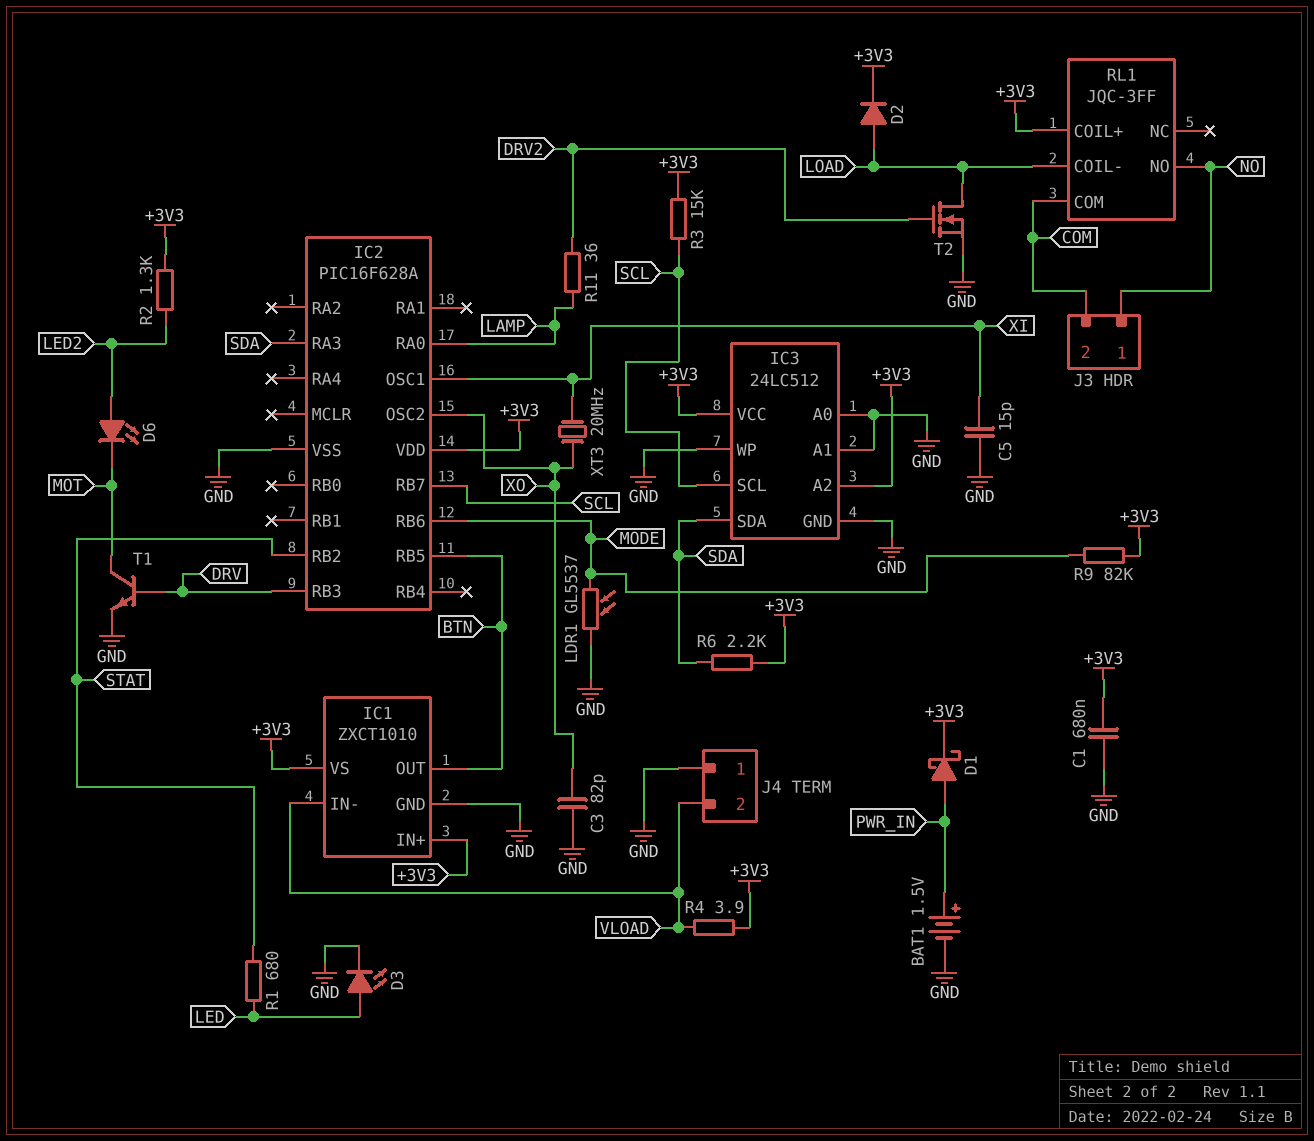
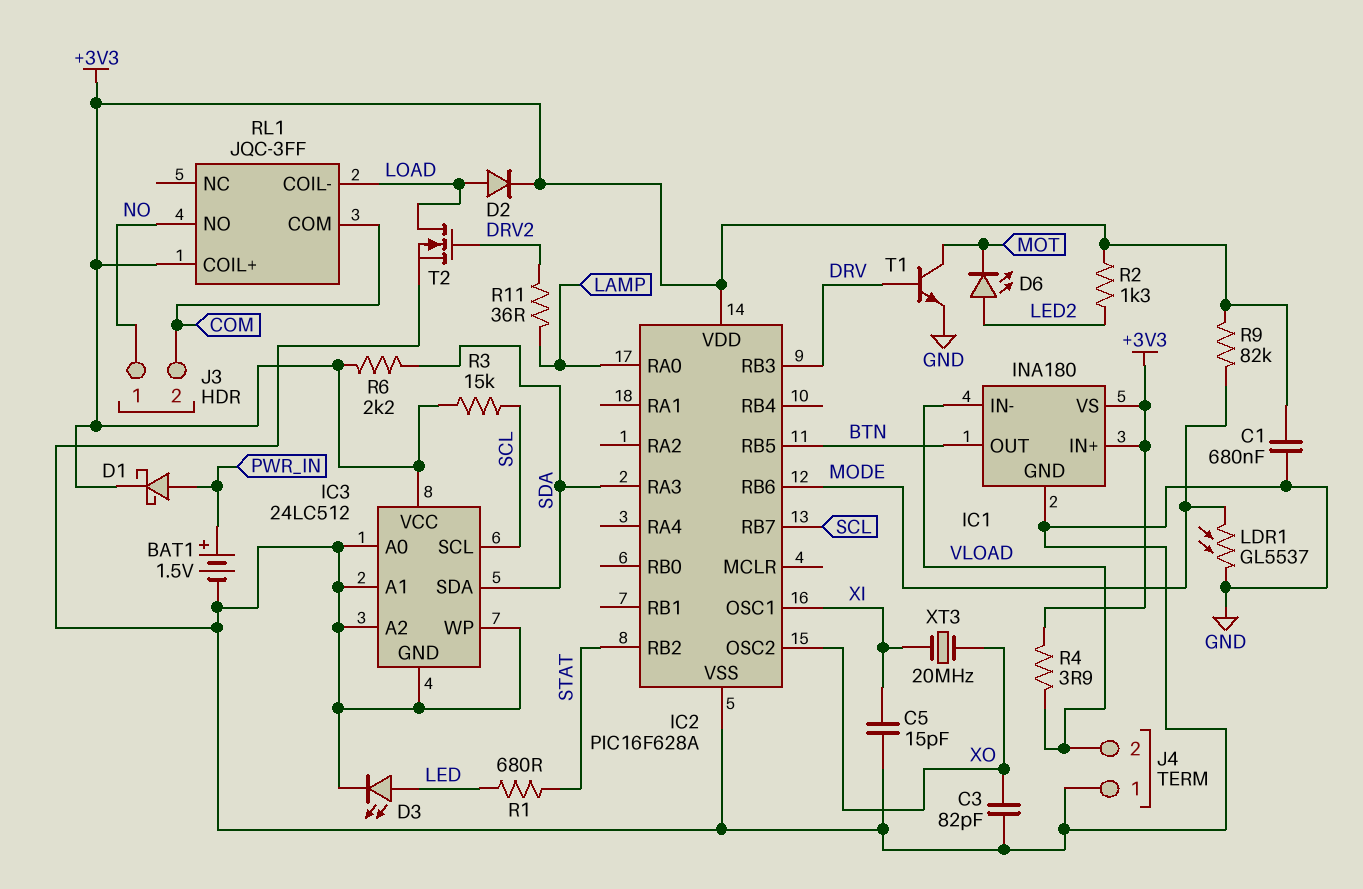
IC1: ZXCT1010 -> INA180
IC3 pin A2: +3V3 -> GND

